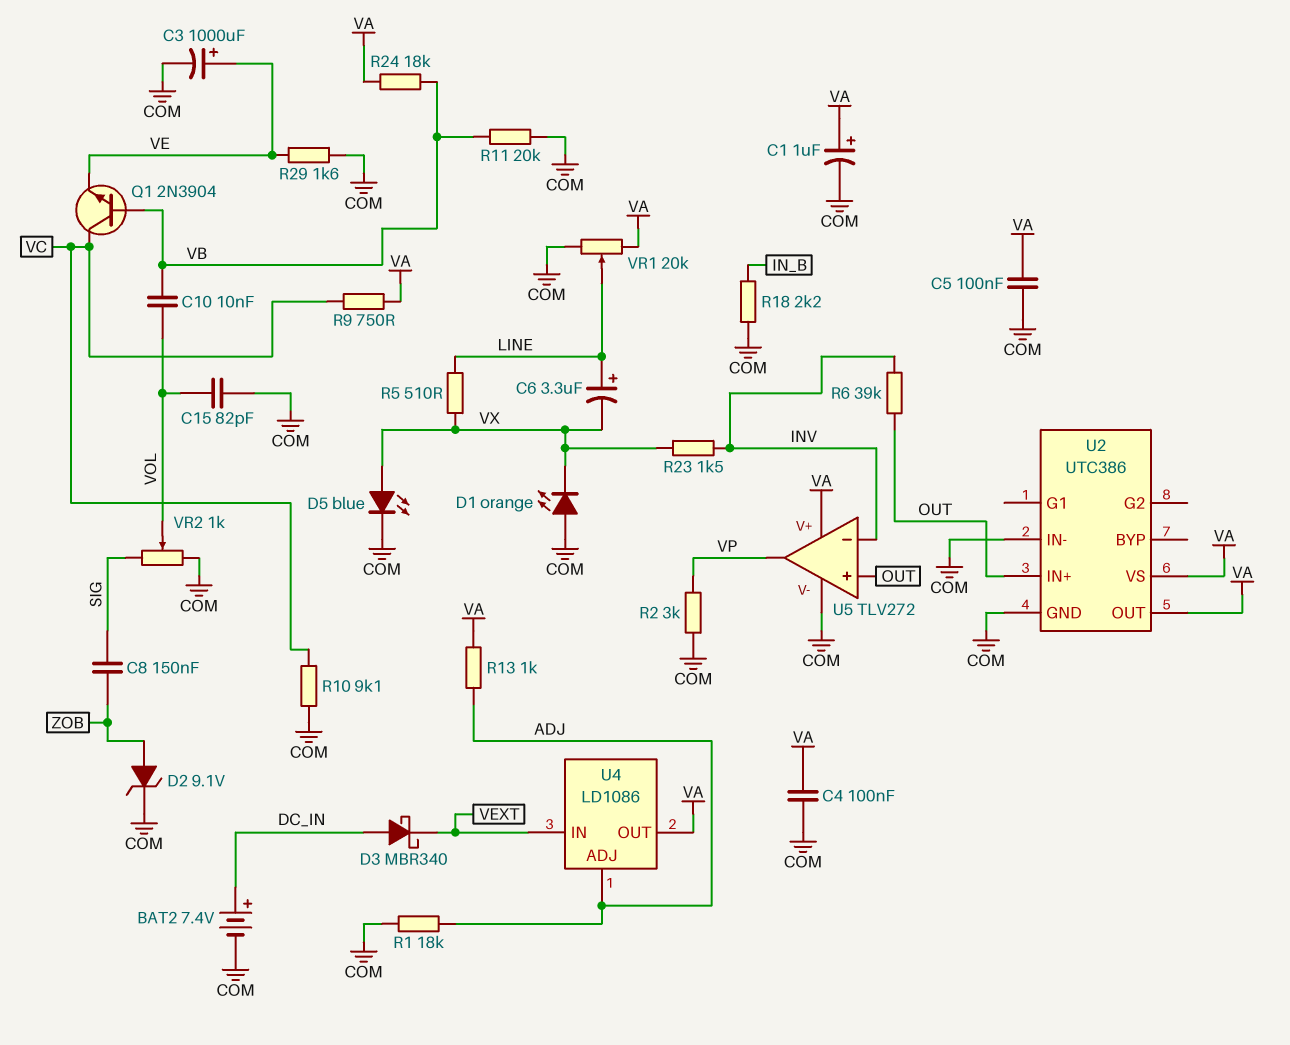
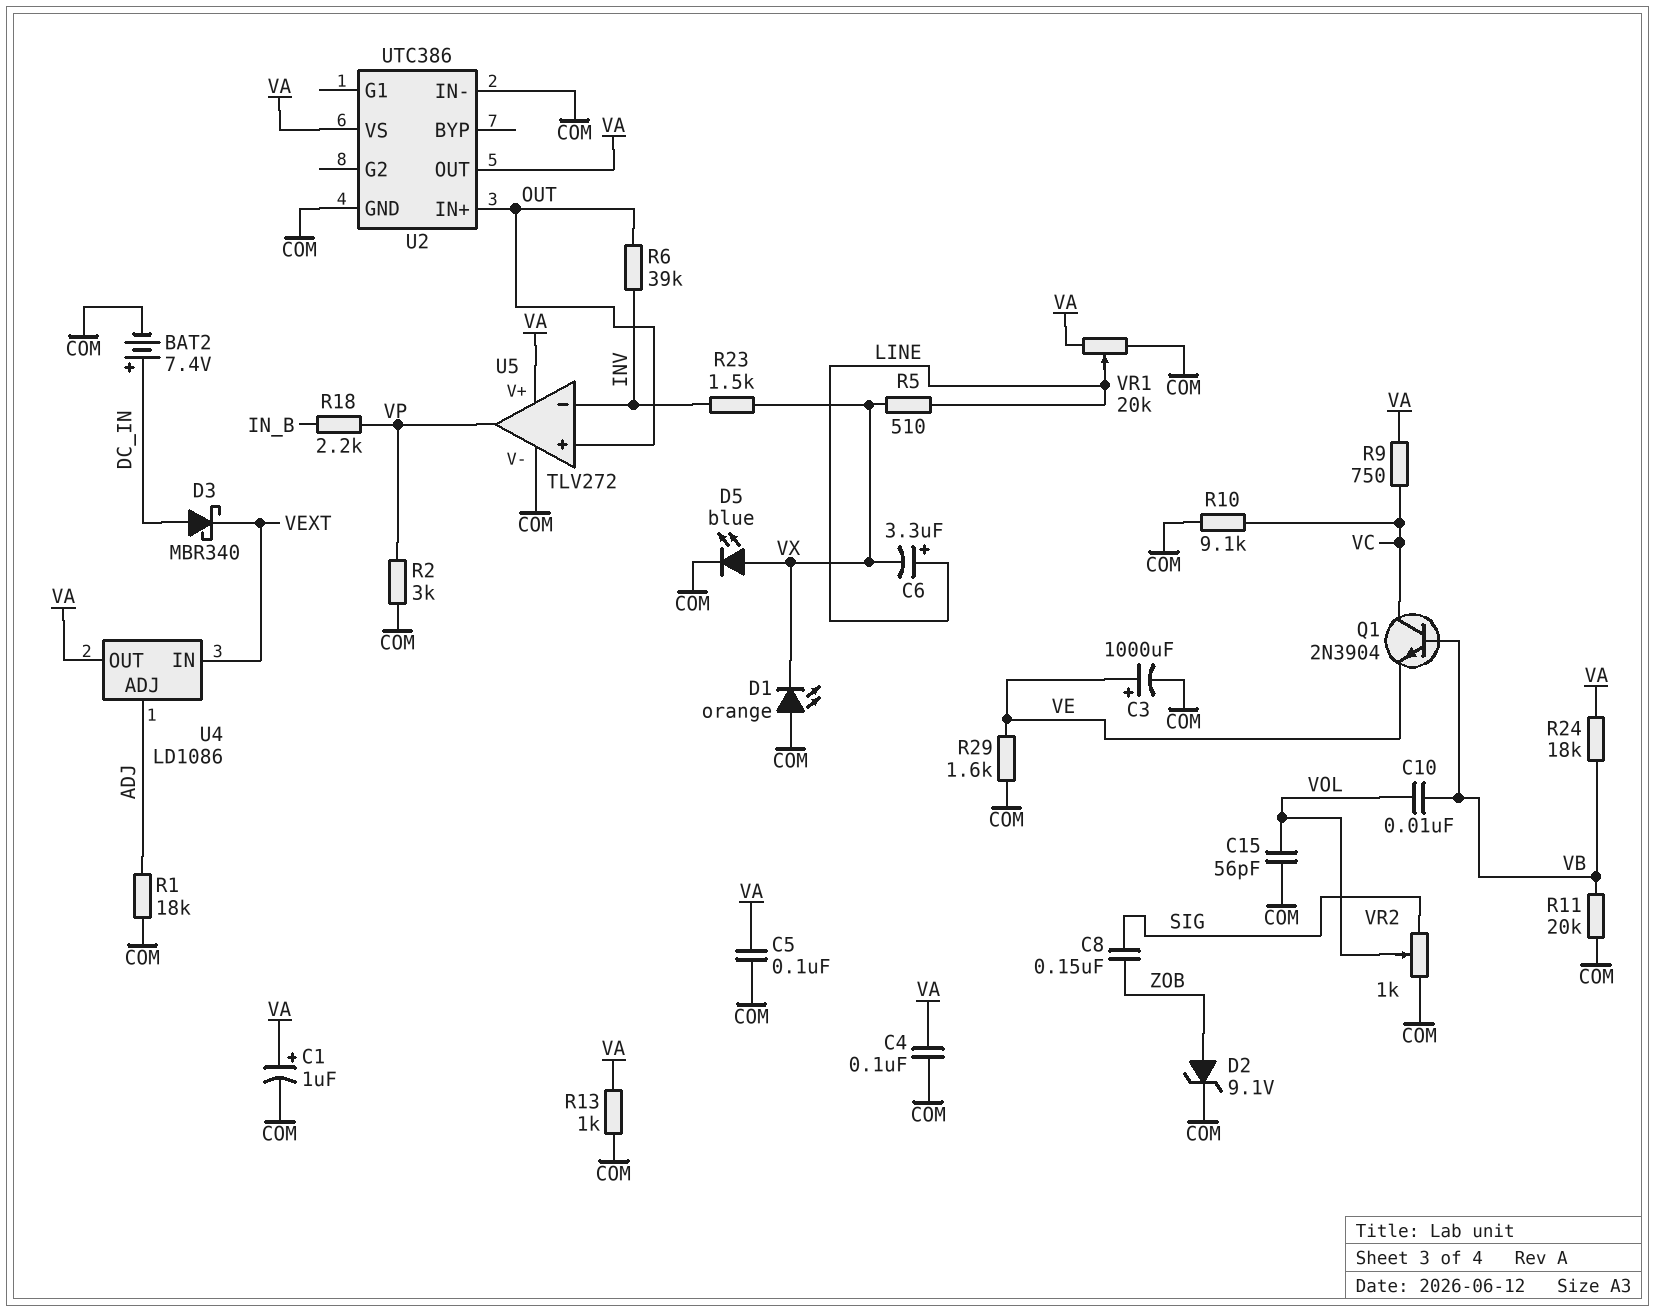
C15: 82pF (COM, VOL) -> 56pF (COM, VOL)
R13: 1k (ADJ, VA) -> 1k (COM, VA)
R18: 2.2k (COM, IN_B) -> 2.2k (IN_B, VP)

